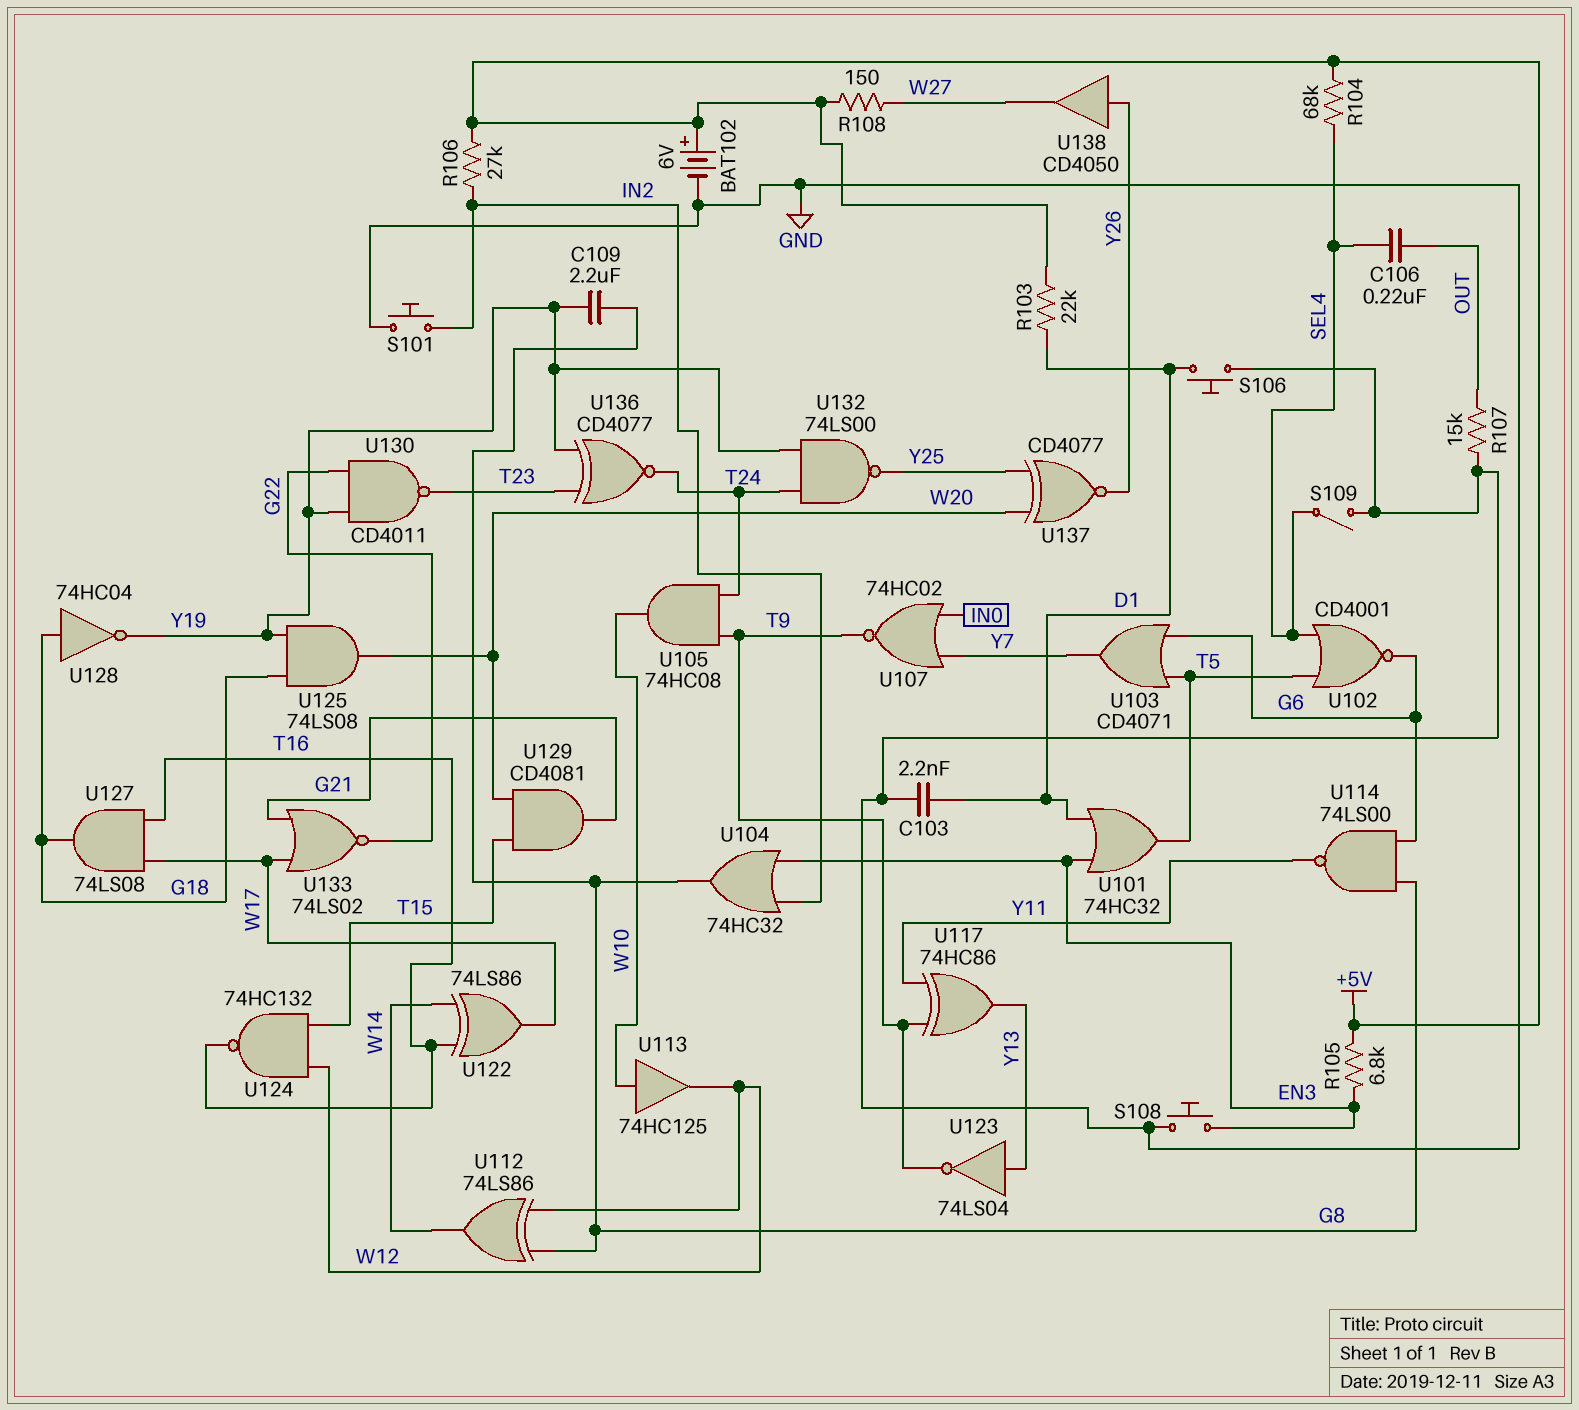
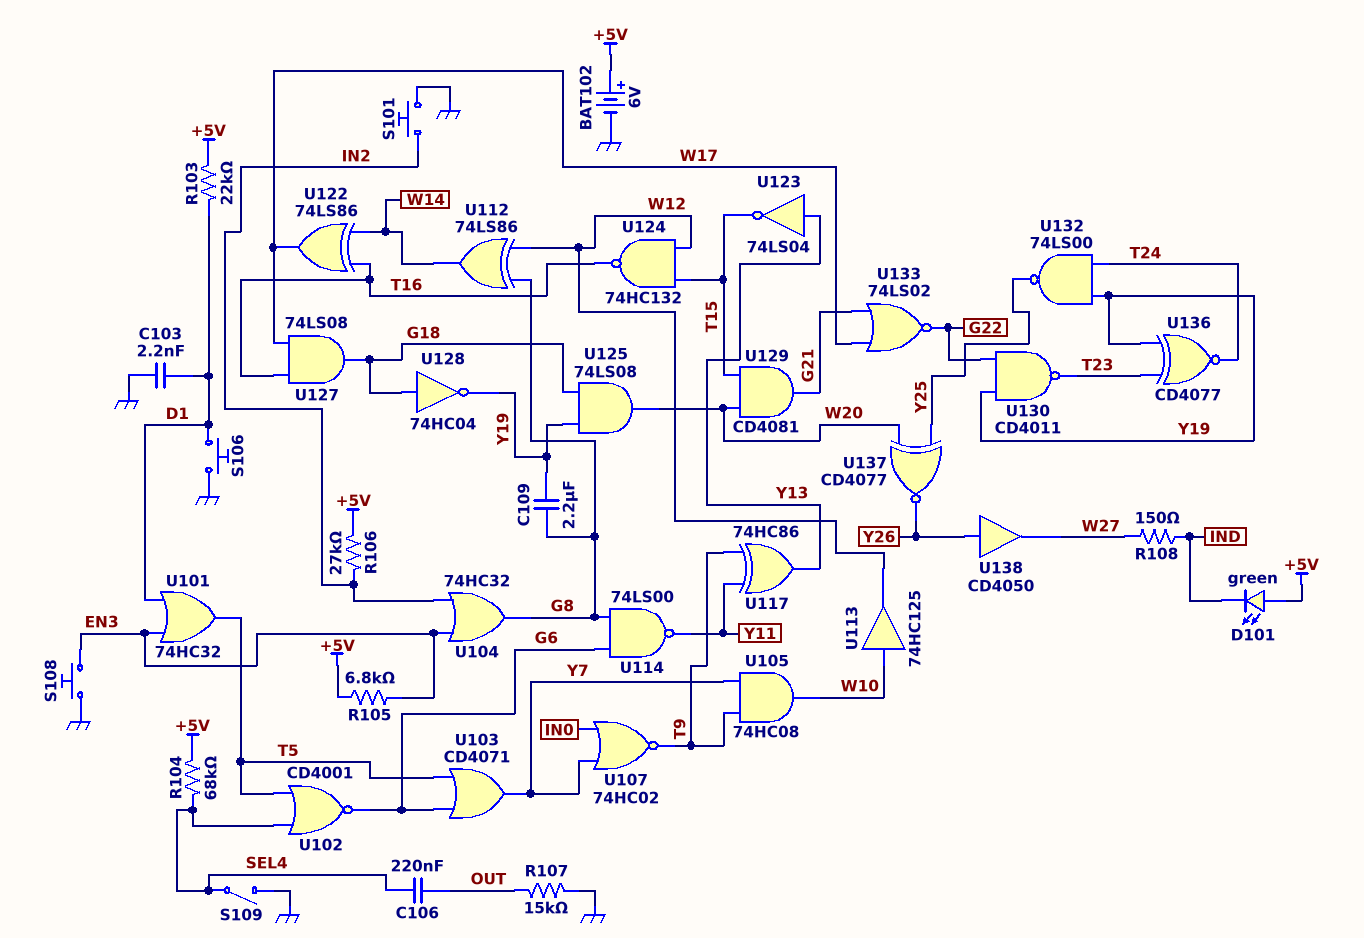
D101: none -> LED green (A +5V, K IND)
R108: 150 (+5V, W27) -> 150 (IND, W27)
U105: AND 74HC08 (in T9, in T24, out W10) -> AND 74HC08 (in T9, in Y7, out W10)
U123: NOT 74LS04 (in Y13, out T9) -> NOT 74LS04 (in Y13, out T15)

